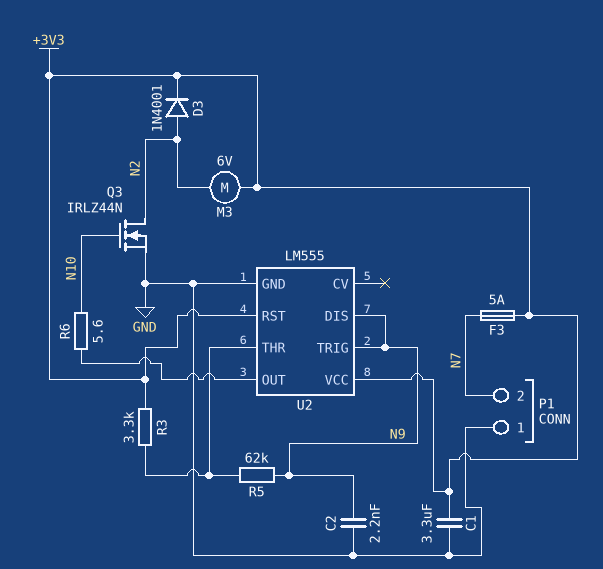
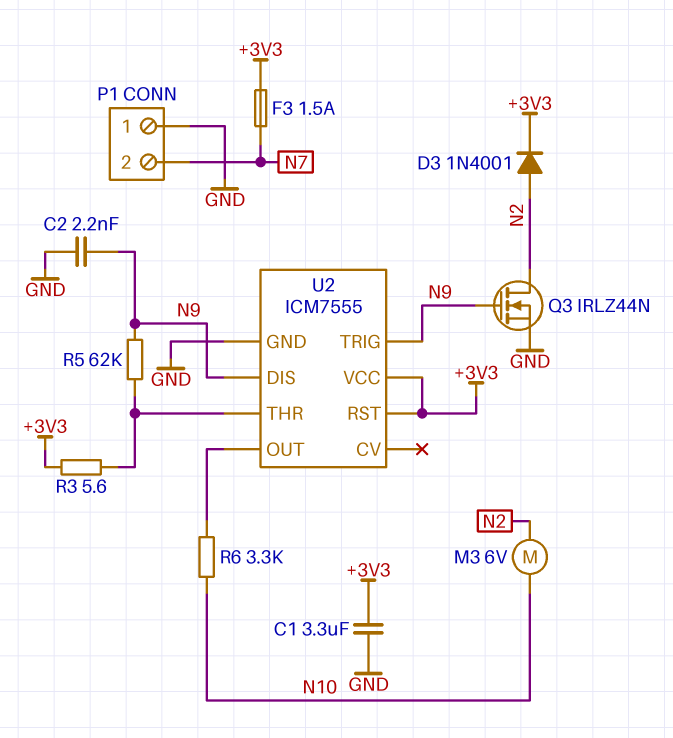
F3: 5A (+3V3, N7) -> 1.5A (+3V3, N7)
M3: motor 6V (+3V3, N2) -> motor 6V (N2, N10)
Q3: NMOS IRLZ44N (G N10, D N2, S GND) -> NMOS IRLZ44N (G N9, D N2, S GND)
R3: 3.3k (+3V3, U2/THR) -> 5.6 (+3V3, U2/THR)
R6: 5.6 (N10, U2/OUT) -> 3.3k (N10, U2/OUT)
U2: LM555 -> ICM7555

